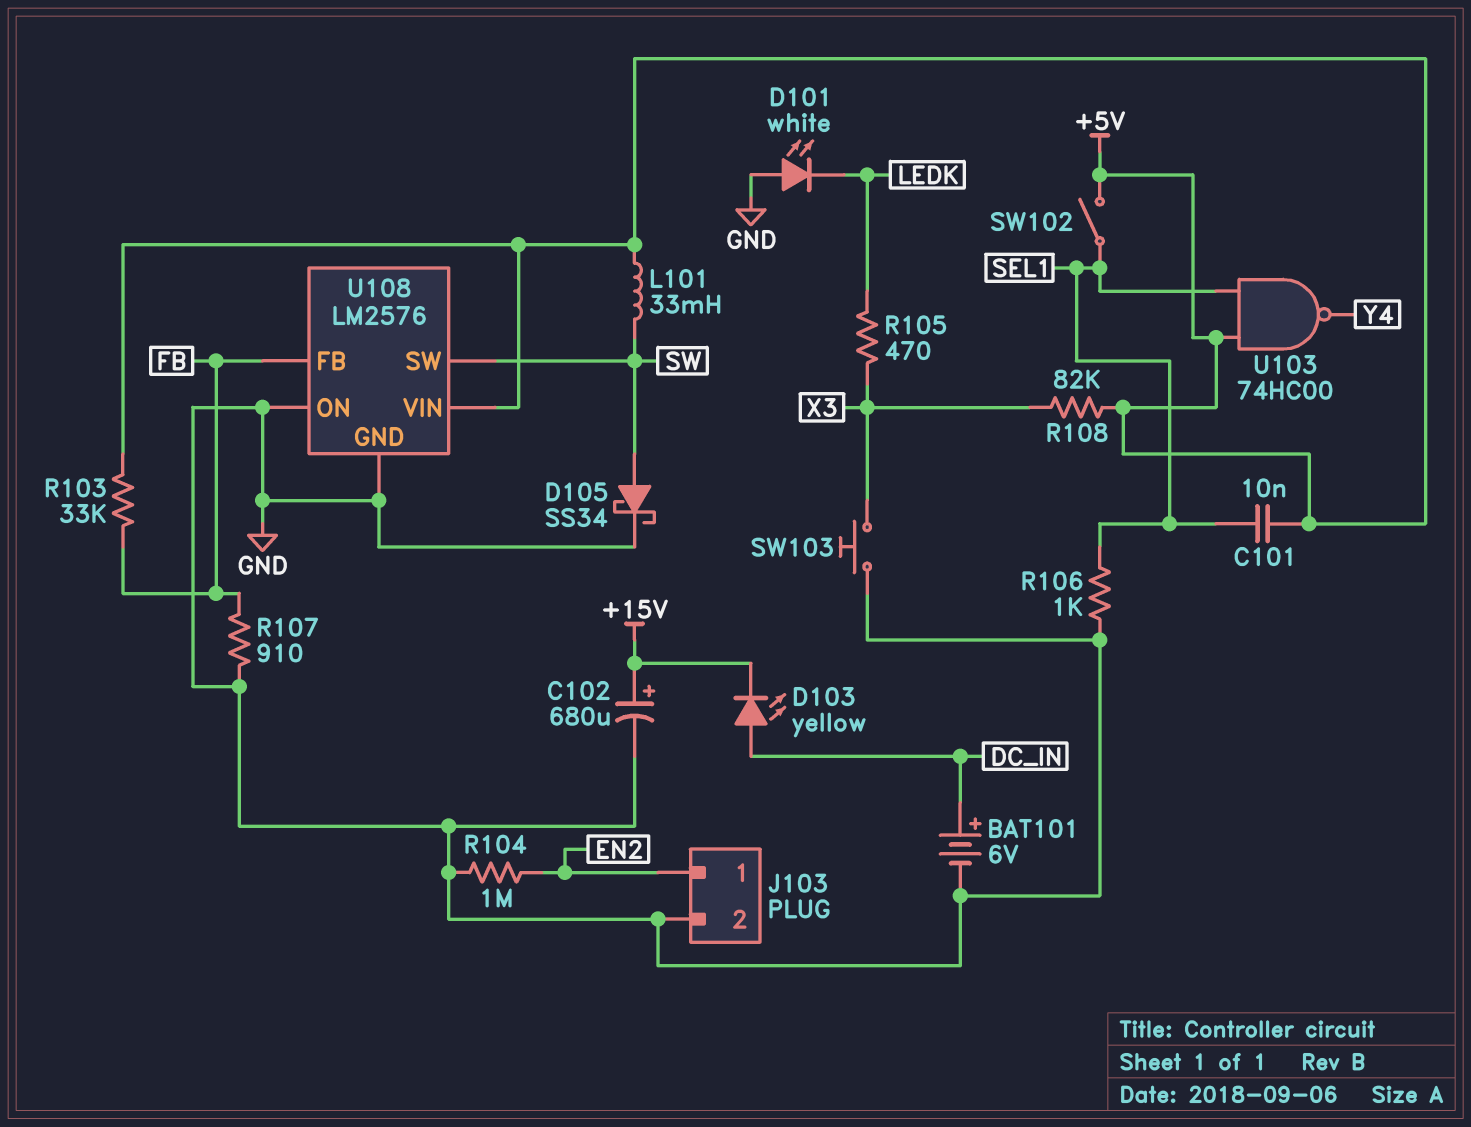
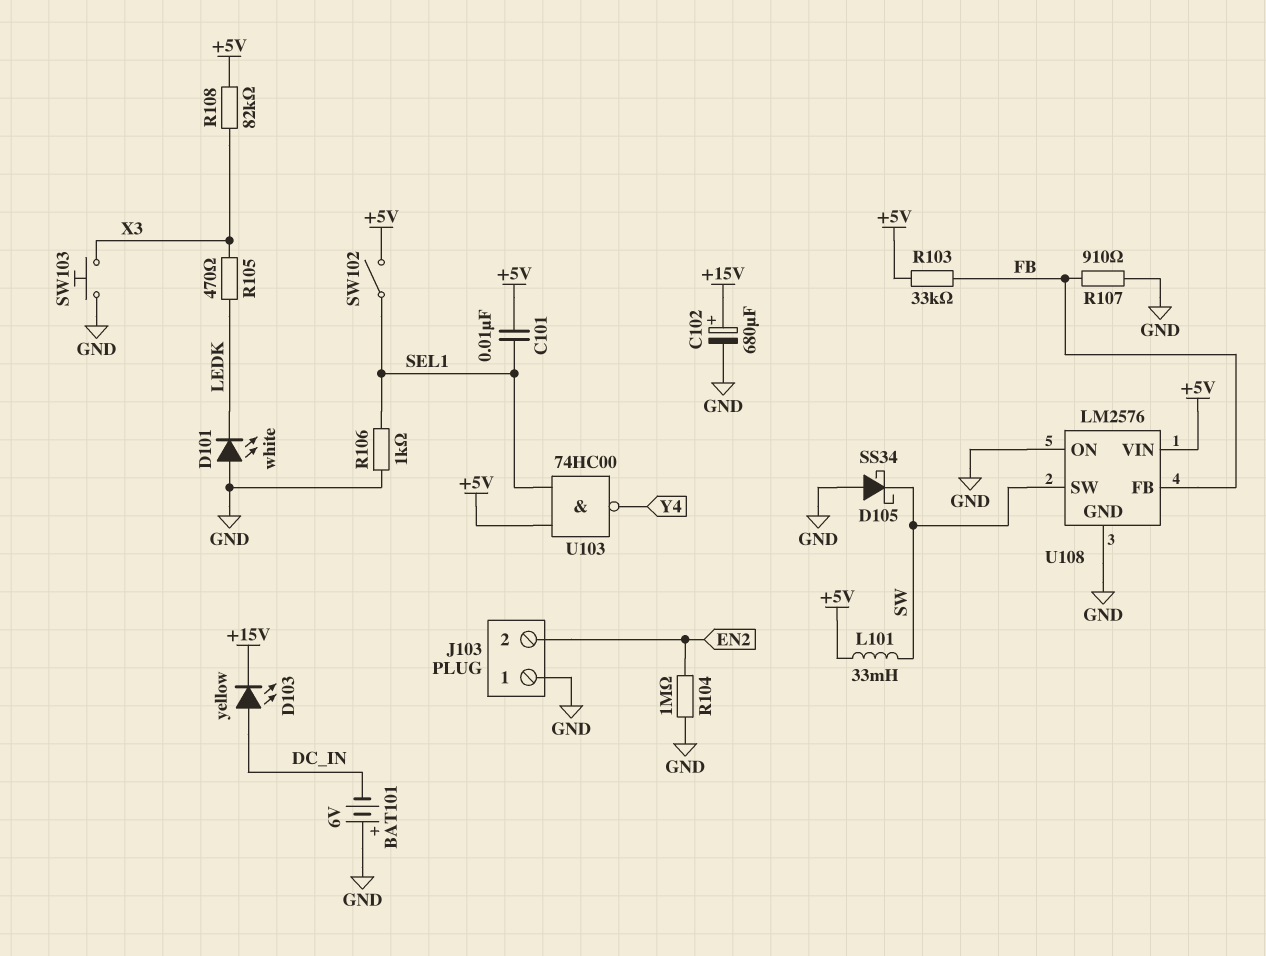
BAT101: 6V (plus DC_IN, minus GND) -> 6V (plus GND, minus DC_IN)
D105: schottky SS34 (A SW, K GND) -> schottky SS34 (A GND, K SW)
J103 pin 1: EN2 -> GND
J103 pin 2: GND -> EN2

